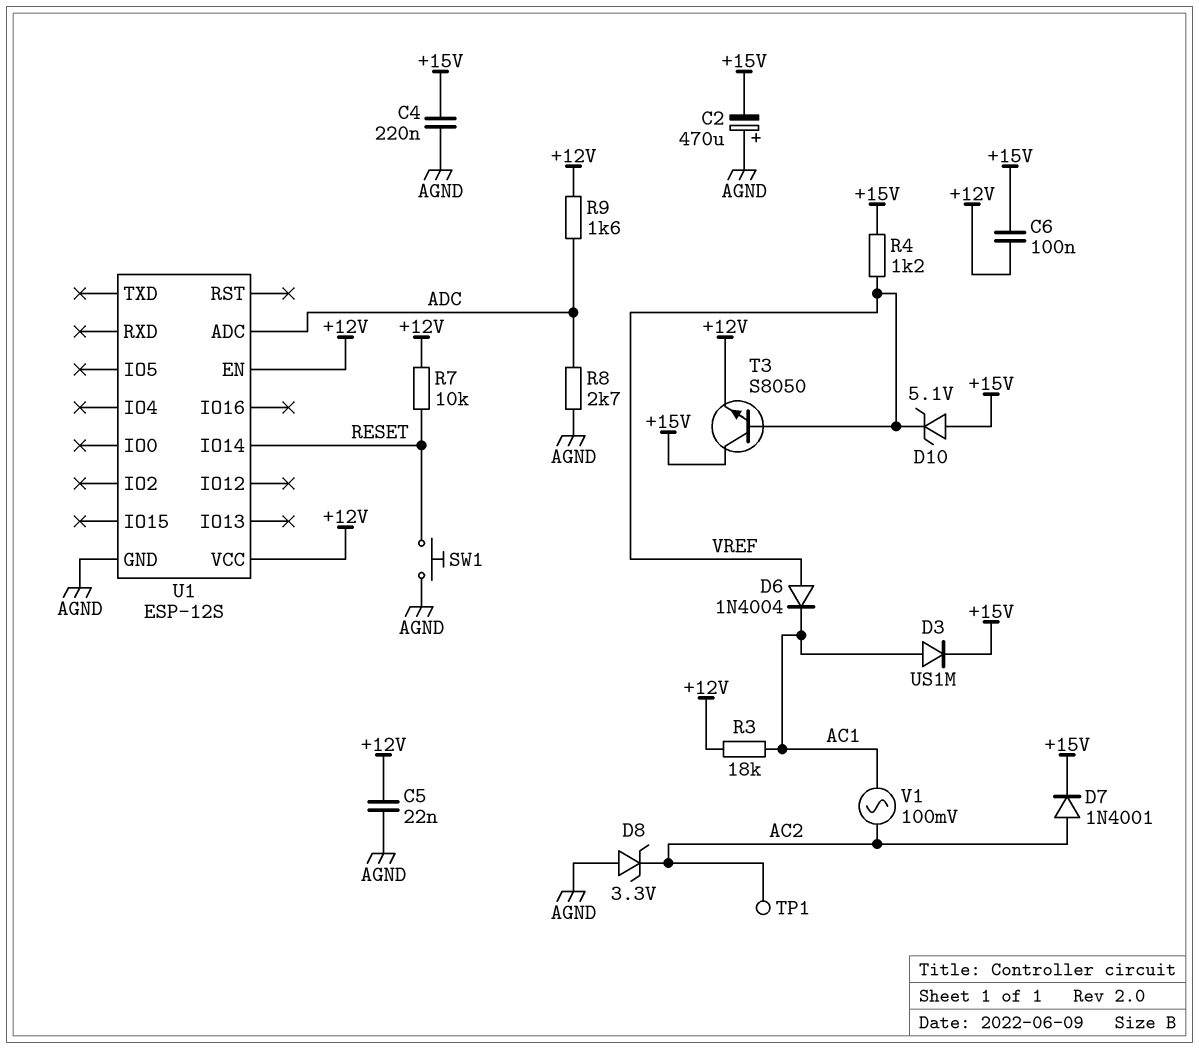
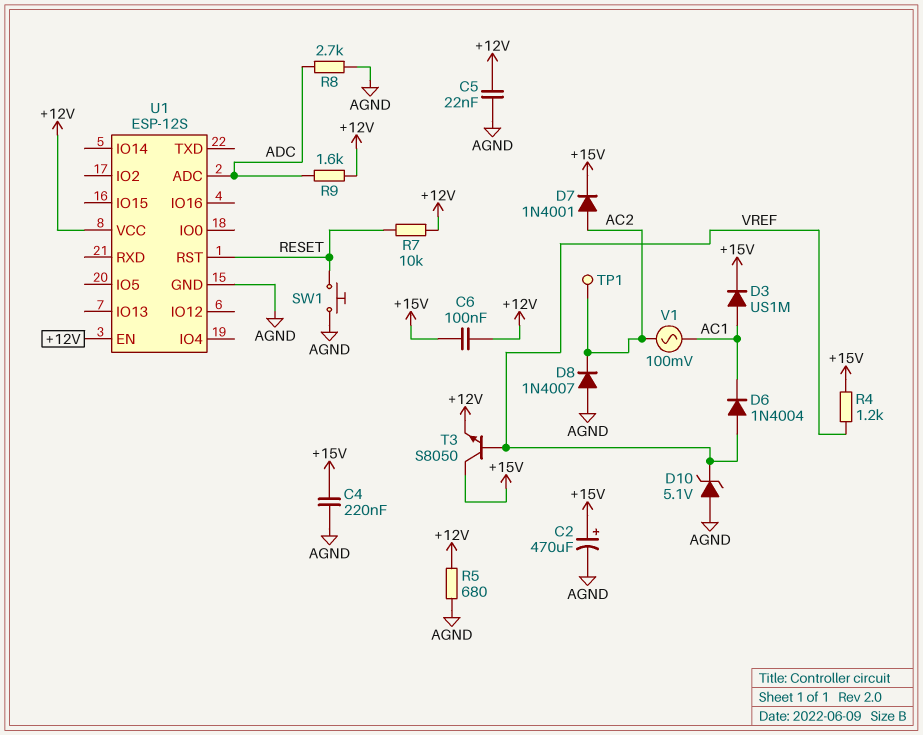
C2: 470uF (plus AGND, minus +15V) -> 470uF (plus +15V, minus AGND)
D8: zener 3.3V (A AGND, K AC2) -> diode 1N4007 (A AGND, K AC2)
D10: zener 5.1V (A +15V, K VREF) -> zener 5.1V (A AGND, K VREF)
R3: 18k (+12V, AC1) -> none
R5: none -> 680 (+12V, AGND)
U1 pin IO14: RESET -> none
U1 pin RST: none -> RESET

